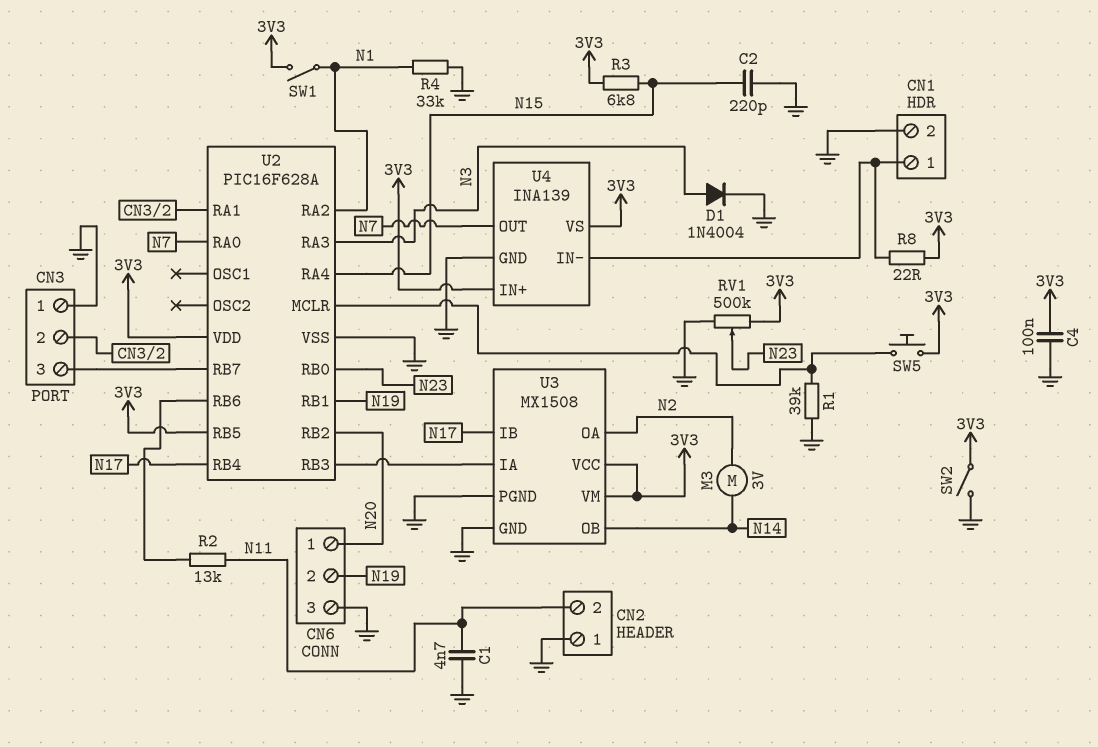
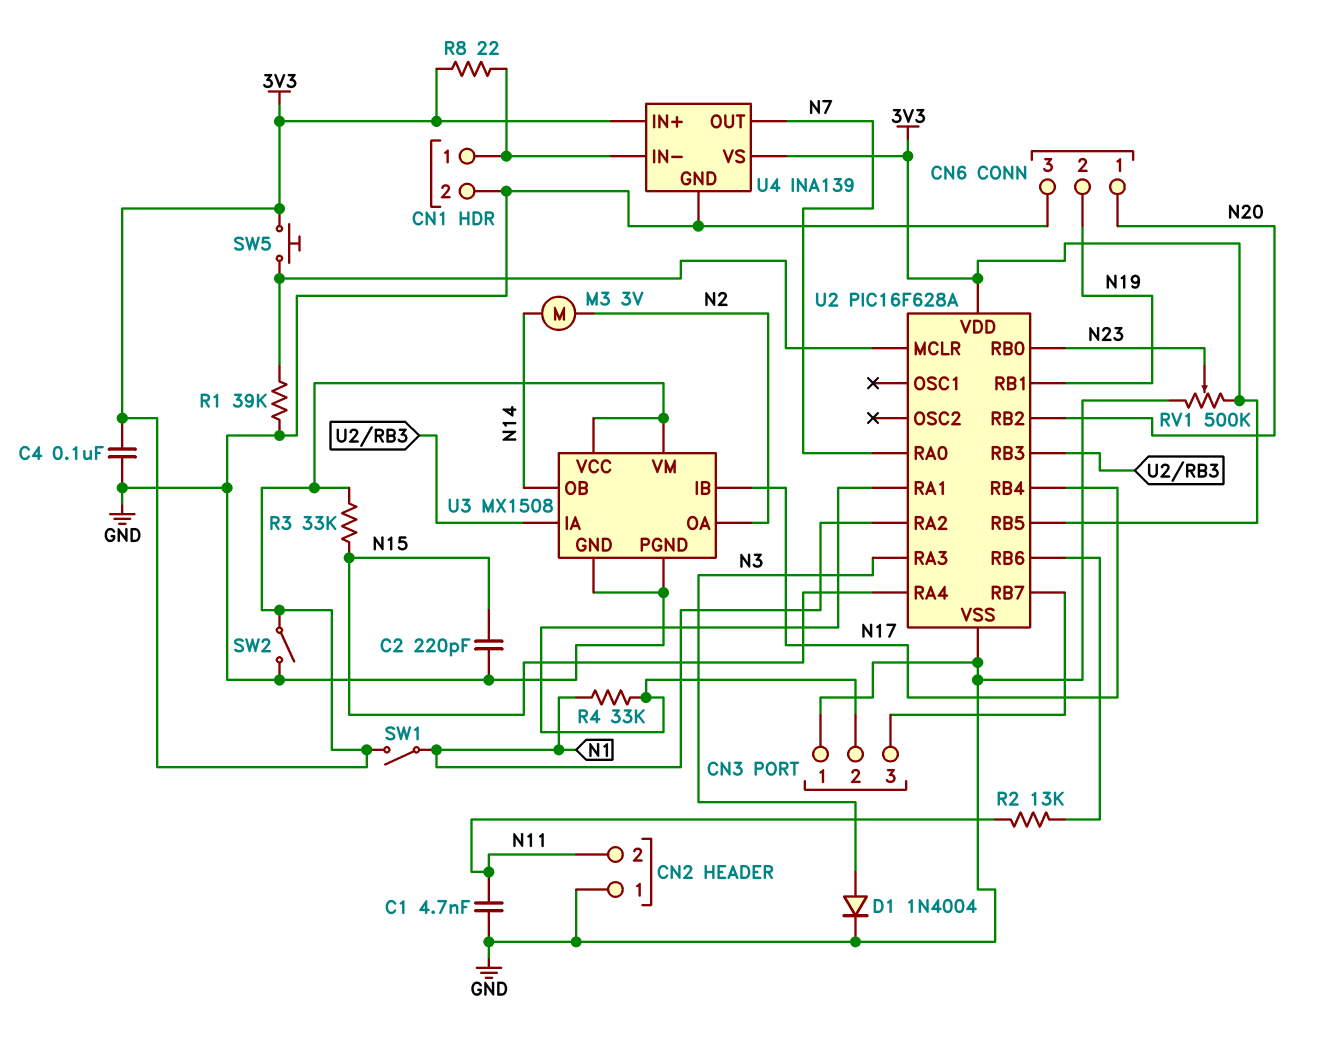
R3: 6.8k (3V3, N15) -> 33k (3V3, N15)
R4: 33k (GND, N1) -> 33k (CN3/2, N1)

